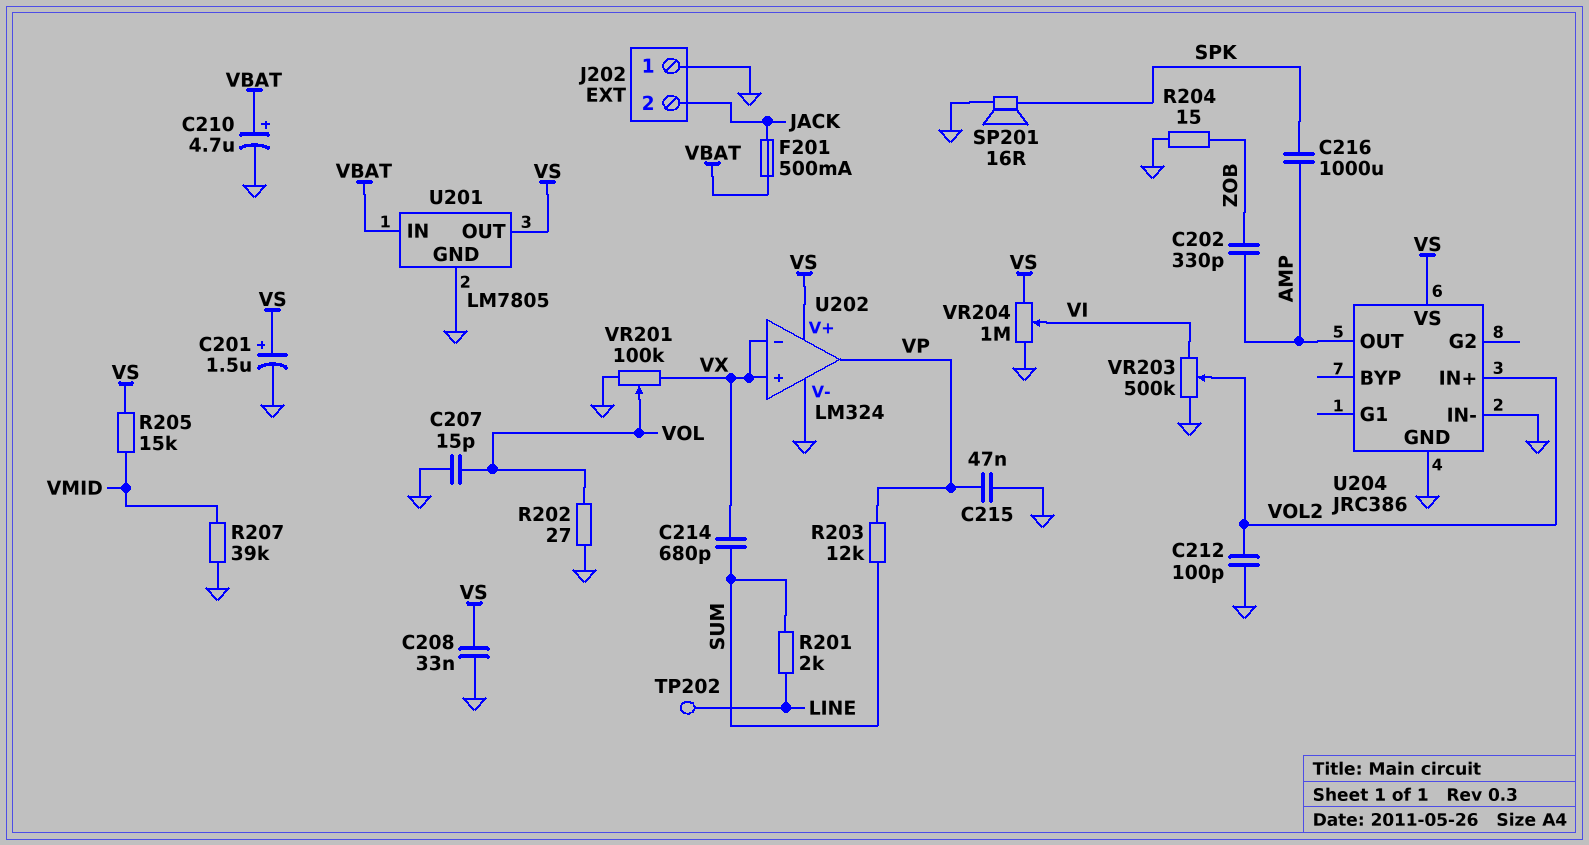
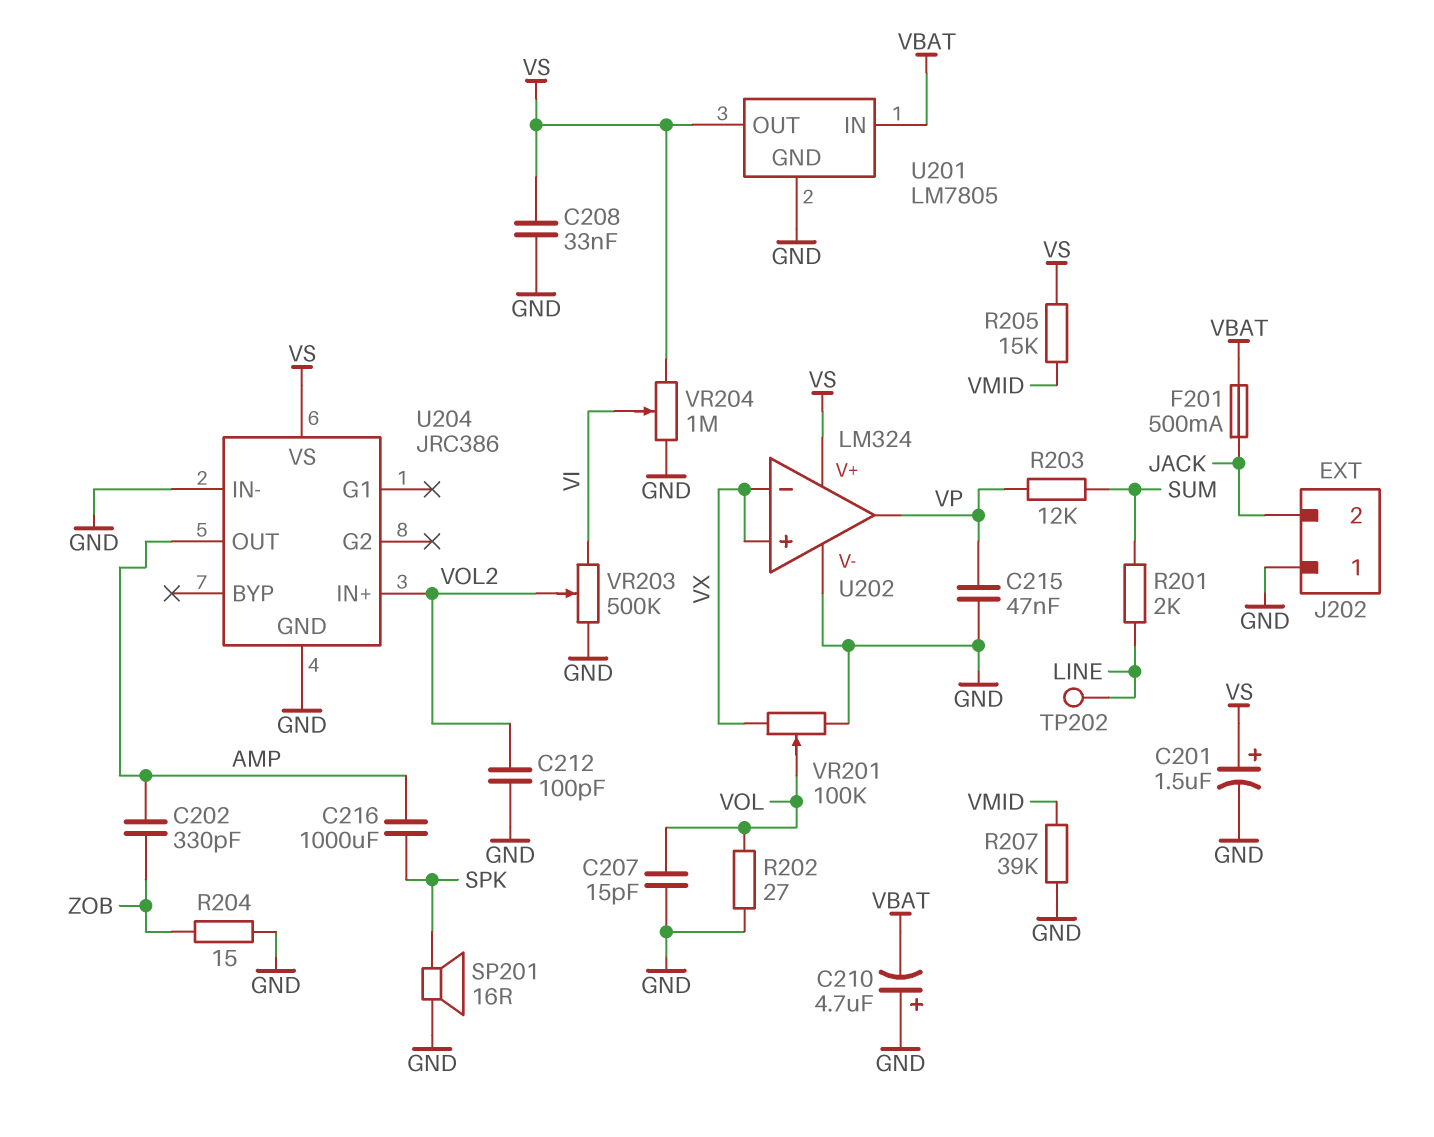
C210: 4.7uF (plus VBAT, minus GND) -> 4.7uF (plus GND, minus VBAT)
C214: 680pF (SUM, VX) -> none

